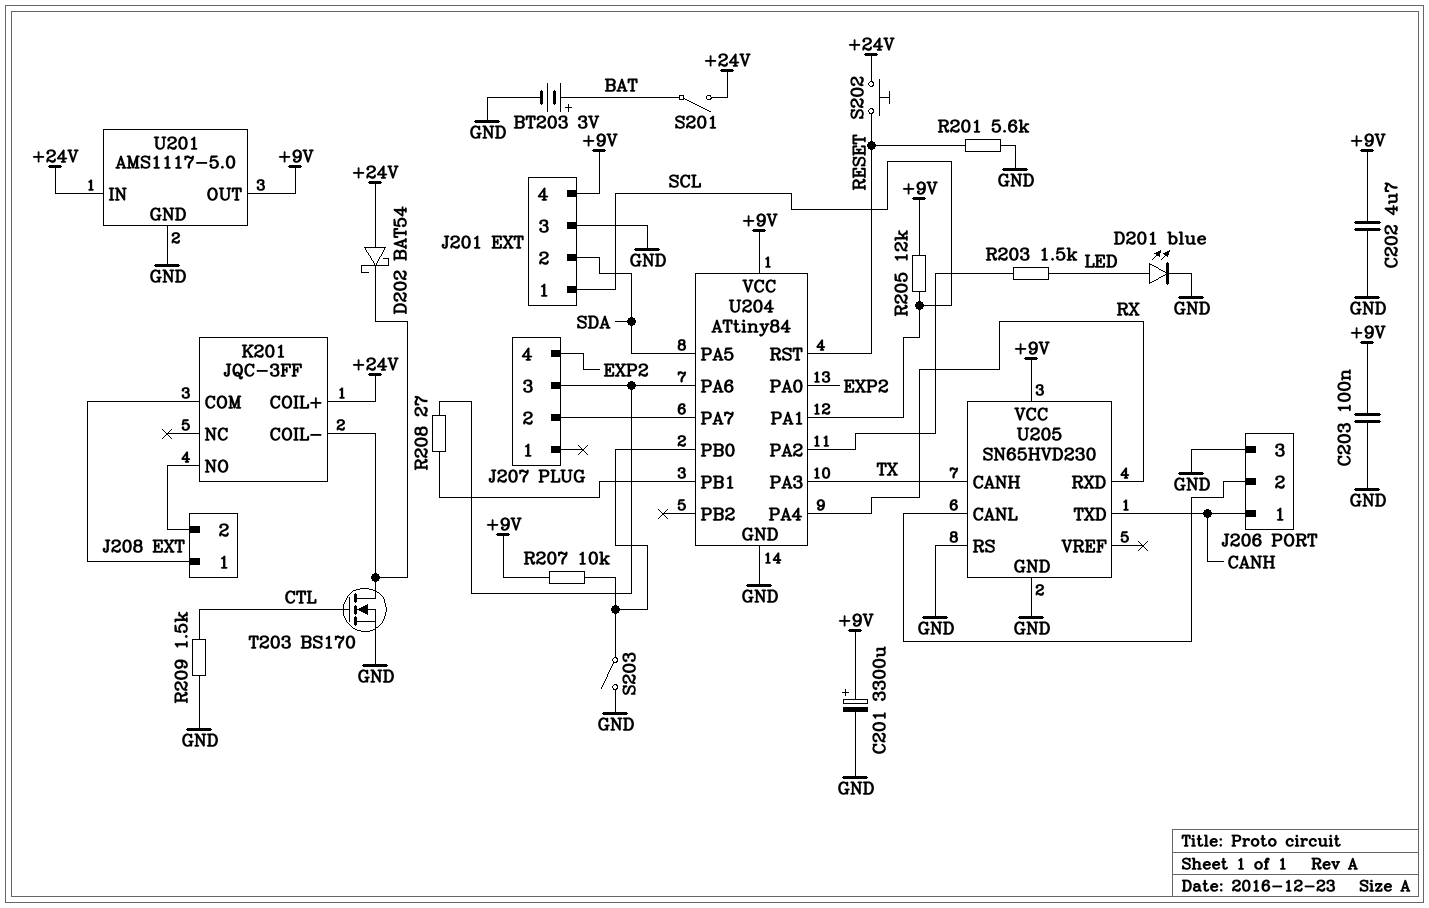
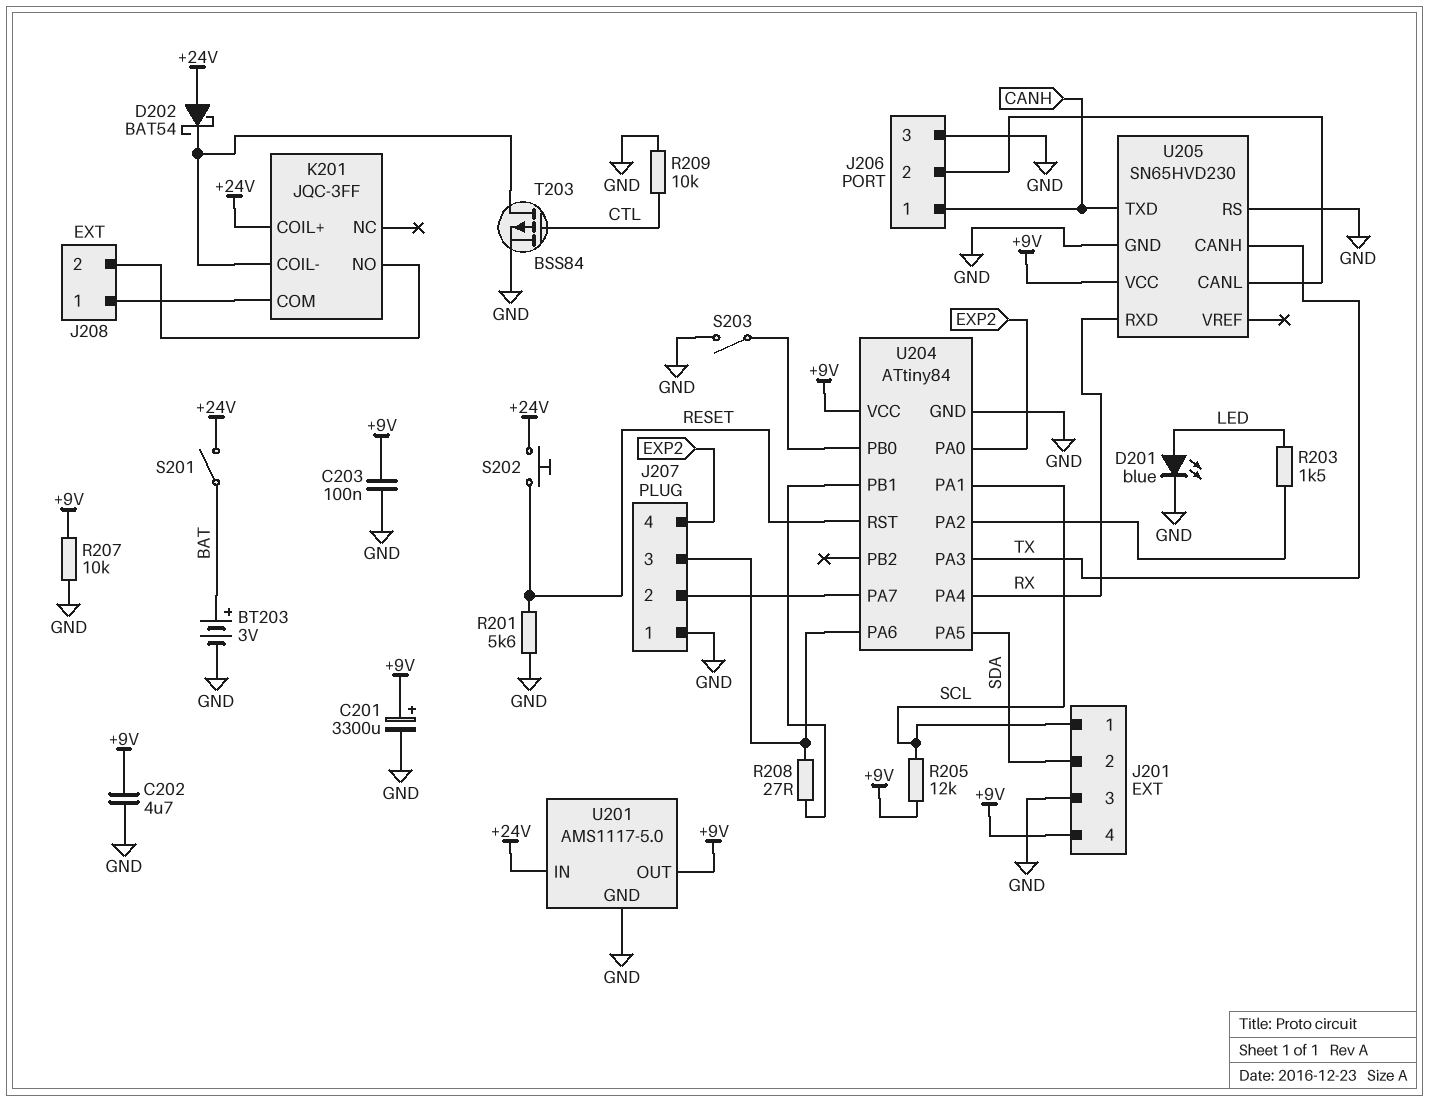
J207 pin 1: none -> GND
R207: 10k (+9V, U204/PB0) -> 10k (+9V, GND)
R209: 1.5k (CTL, GND) -> 10k (CTL, GND)
T203: NMOS BS170 (G CTL, D K201/COIL-, S GND) -> PMOS BSS84 (G CTL, D K201/COIL-, S GND)

